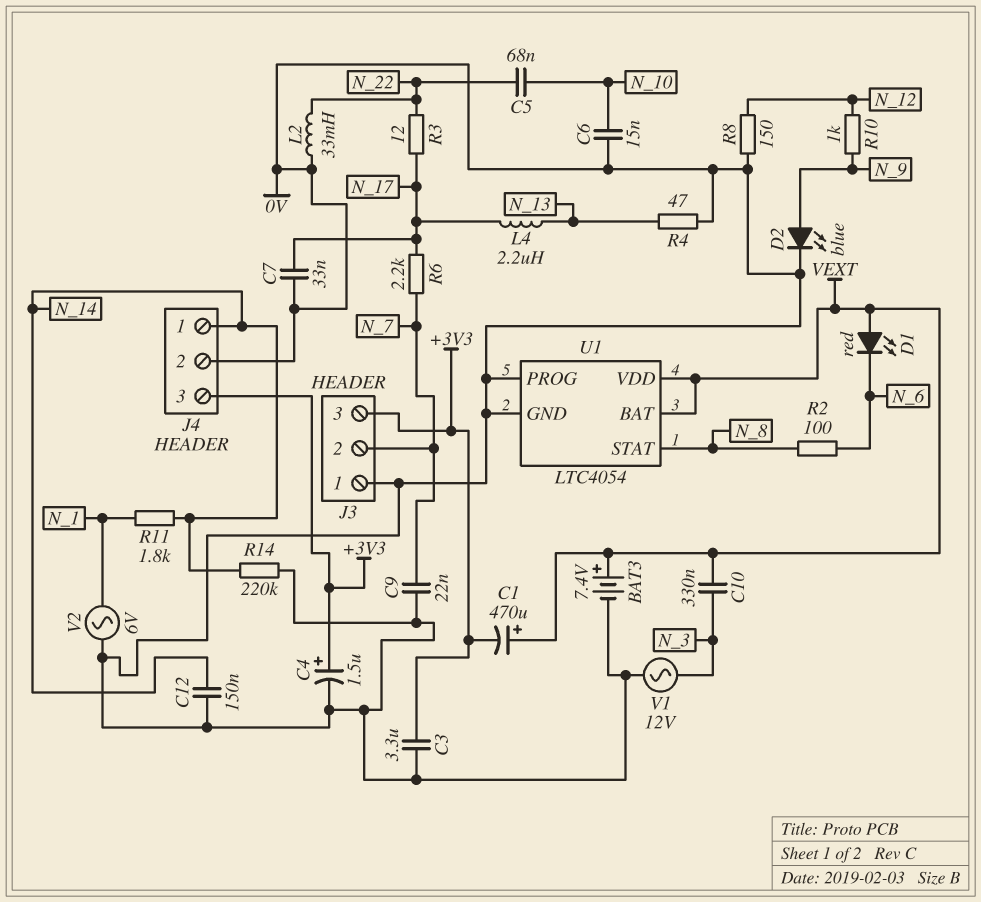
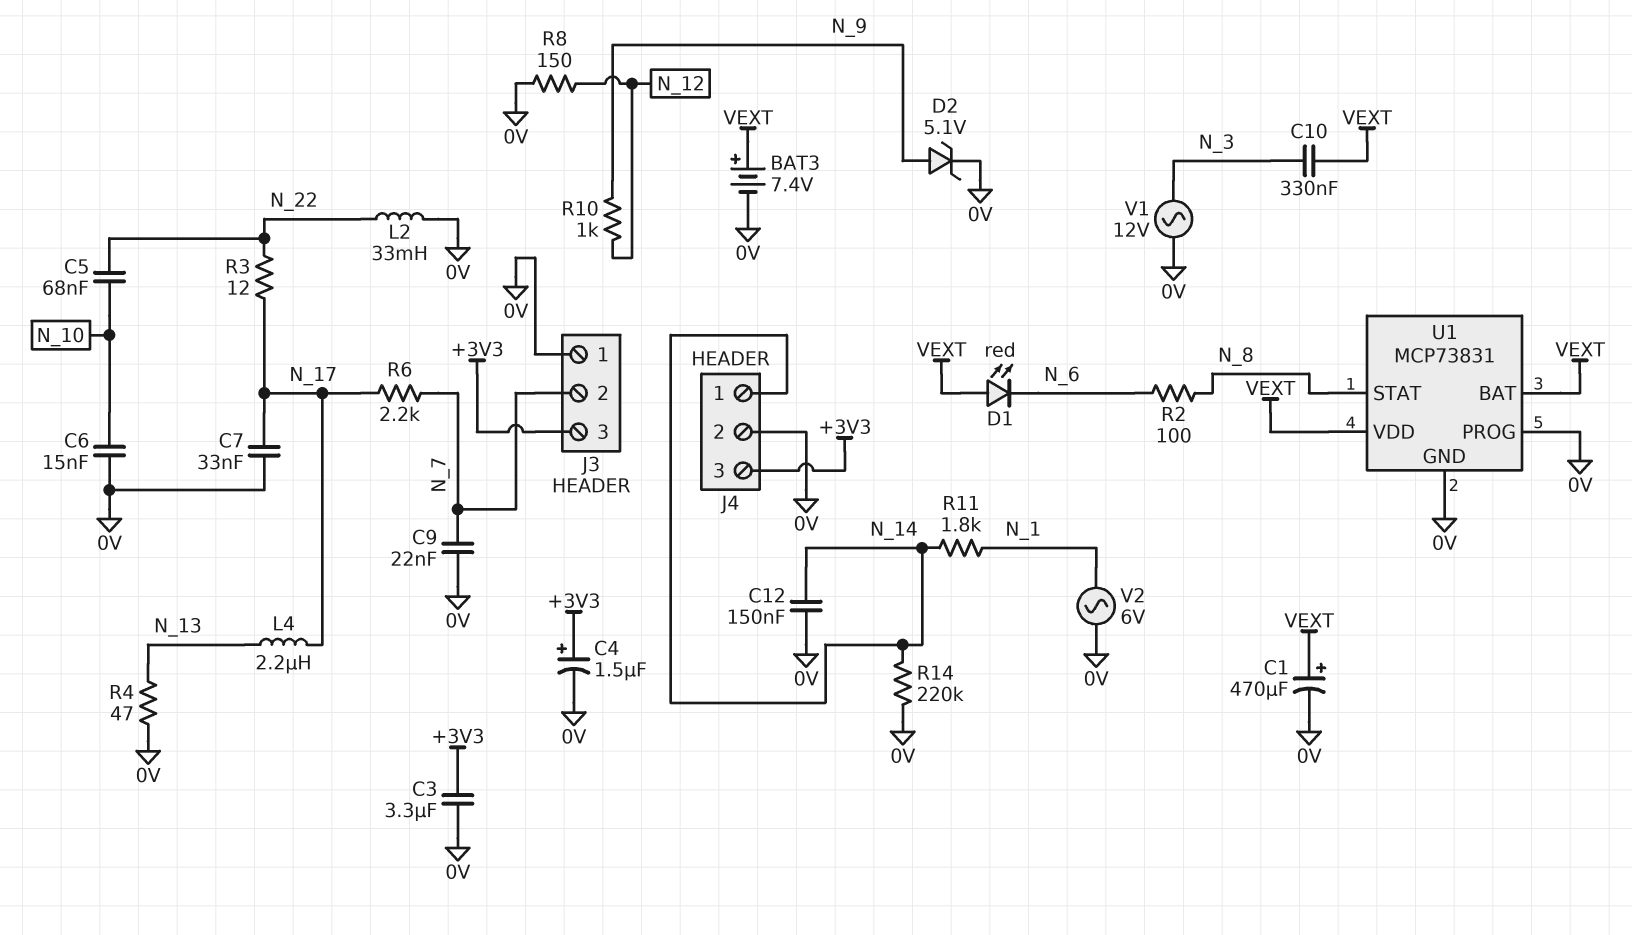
C1: 470uF (plus VEXT, minus +3V3) -> 470uF (plus VEXT, minus 0V)
D2: LED blue (A N_9, K 0V) -> zener 5.1V (A N_9, K 0V)
U1: LTC4054 -> MCP73831

